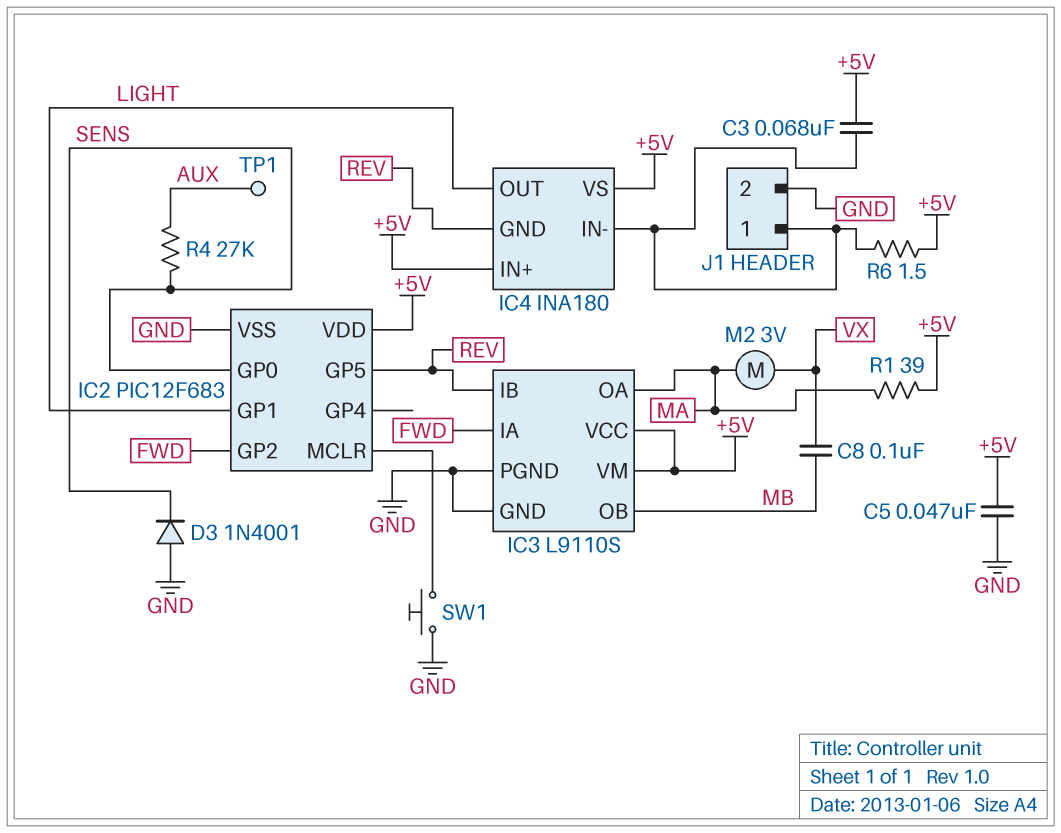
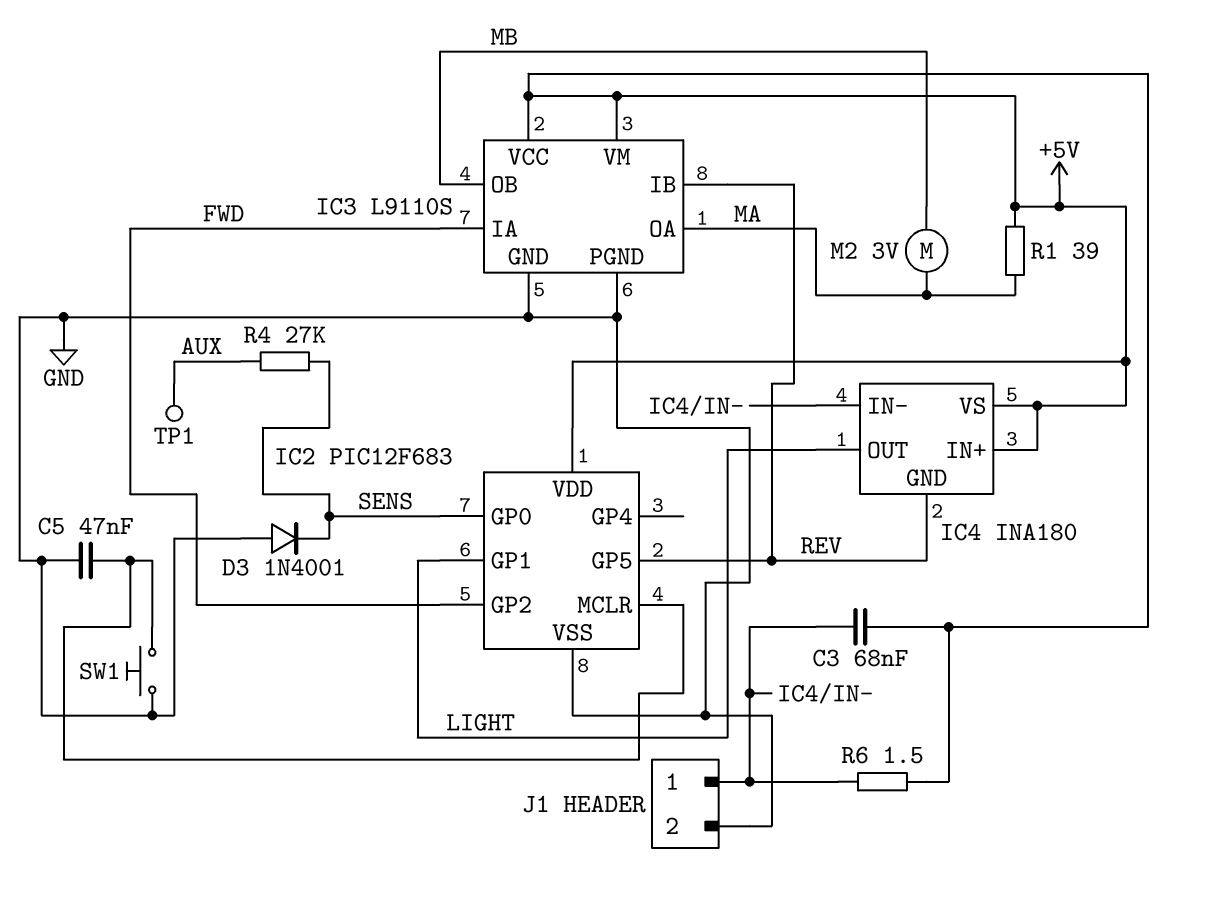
C5: 47nF (+5V, GND) -> 47nF (GND, IC2/MCLR)
C8: 100nF (MB, VX) -> none
M2: motor 3V (MA, VX) -> motor 3V (MA, MB)

